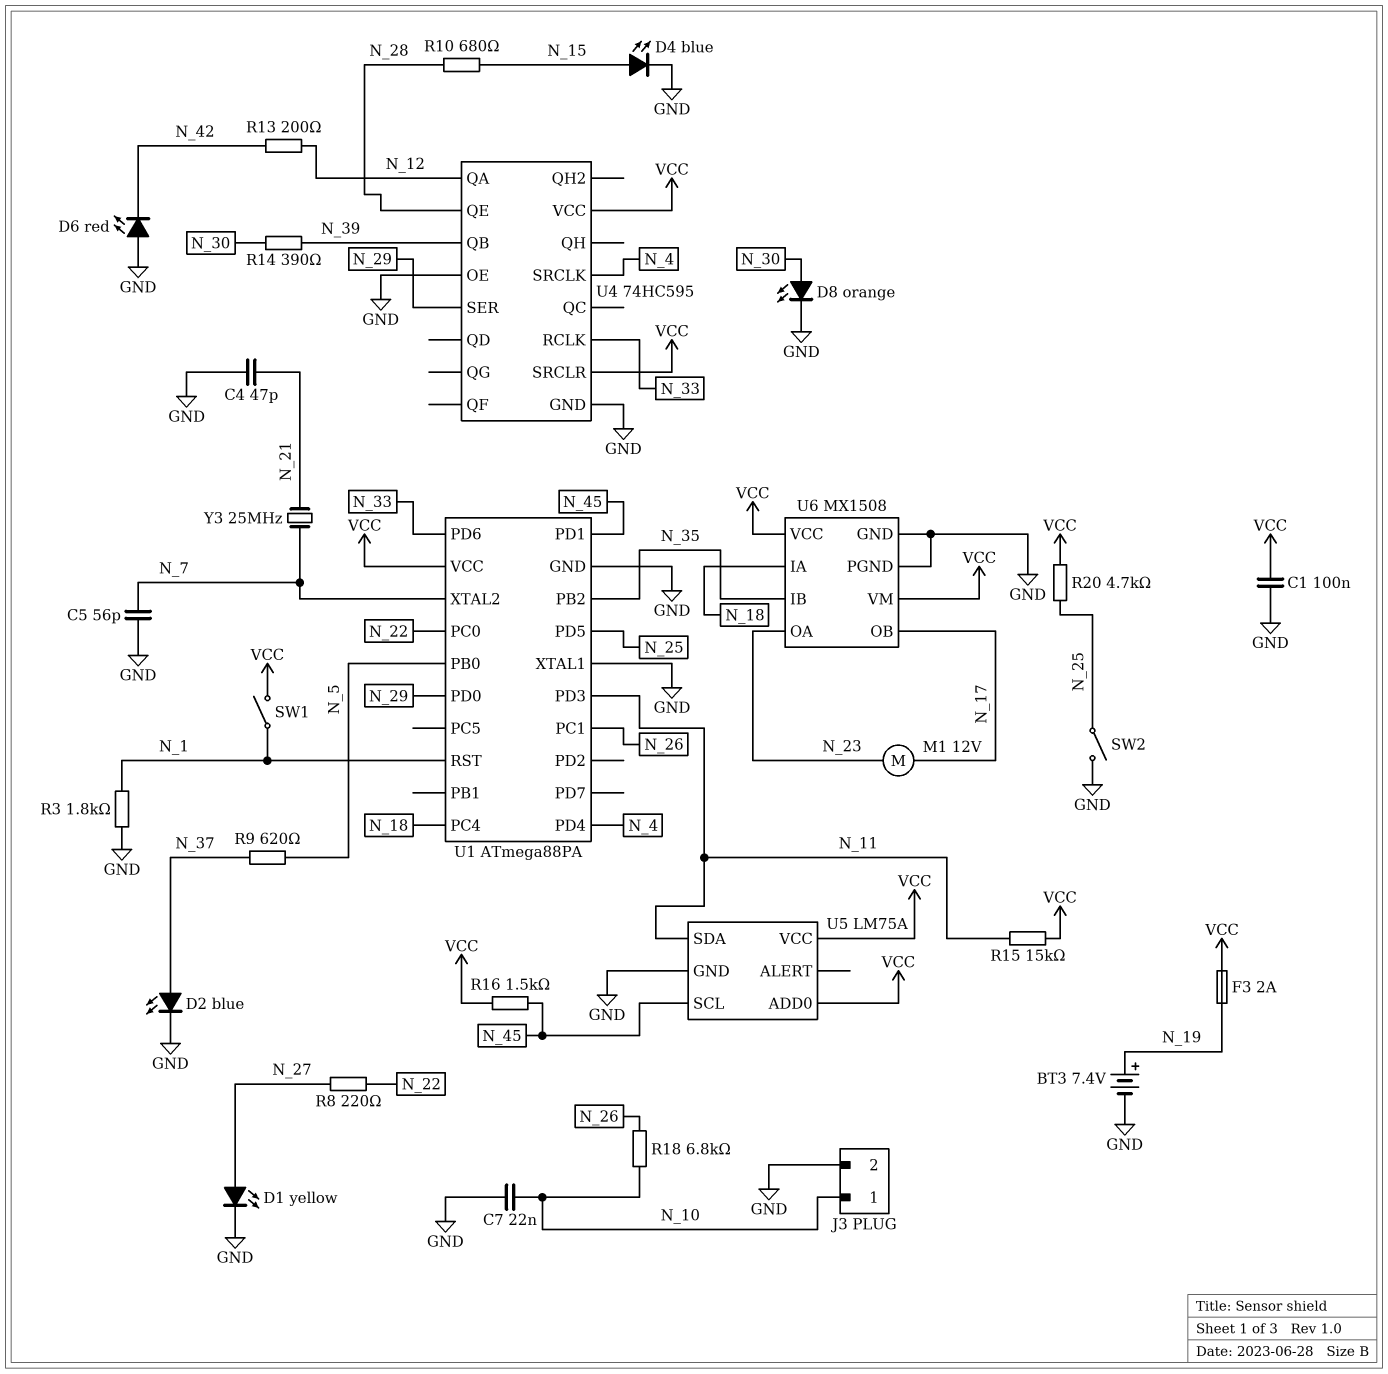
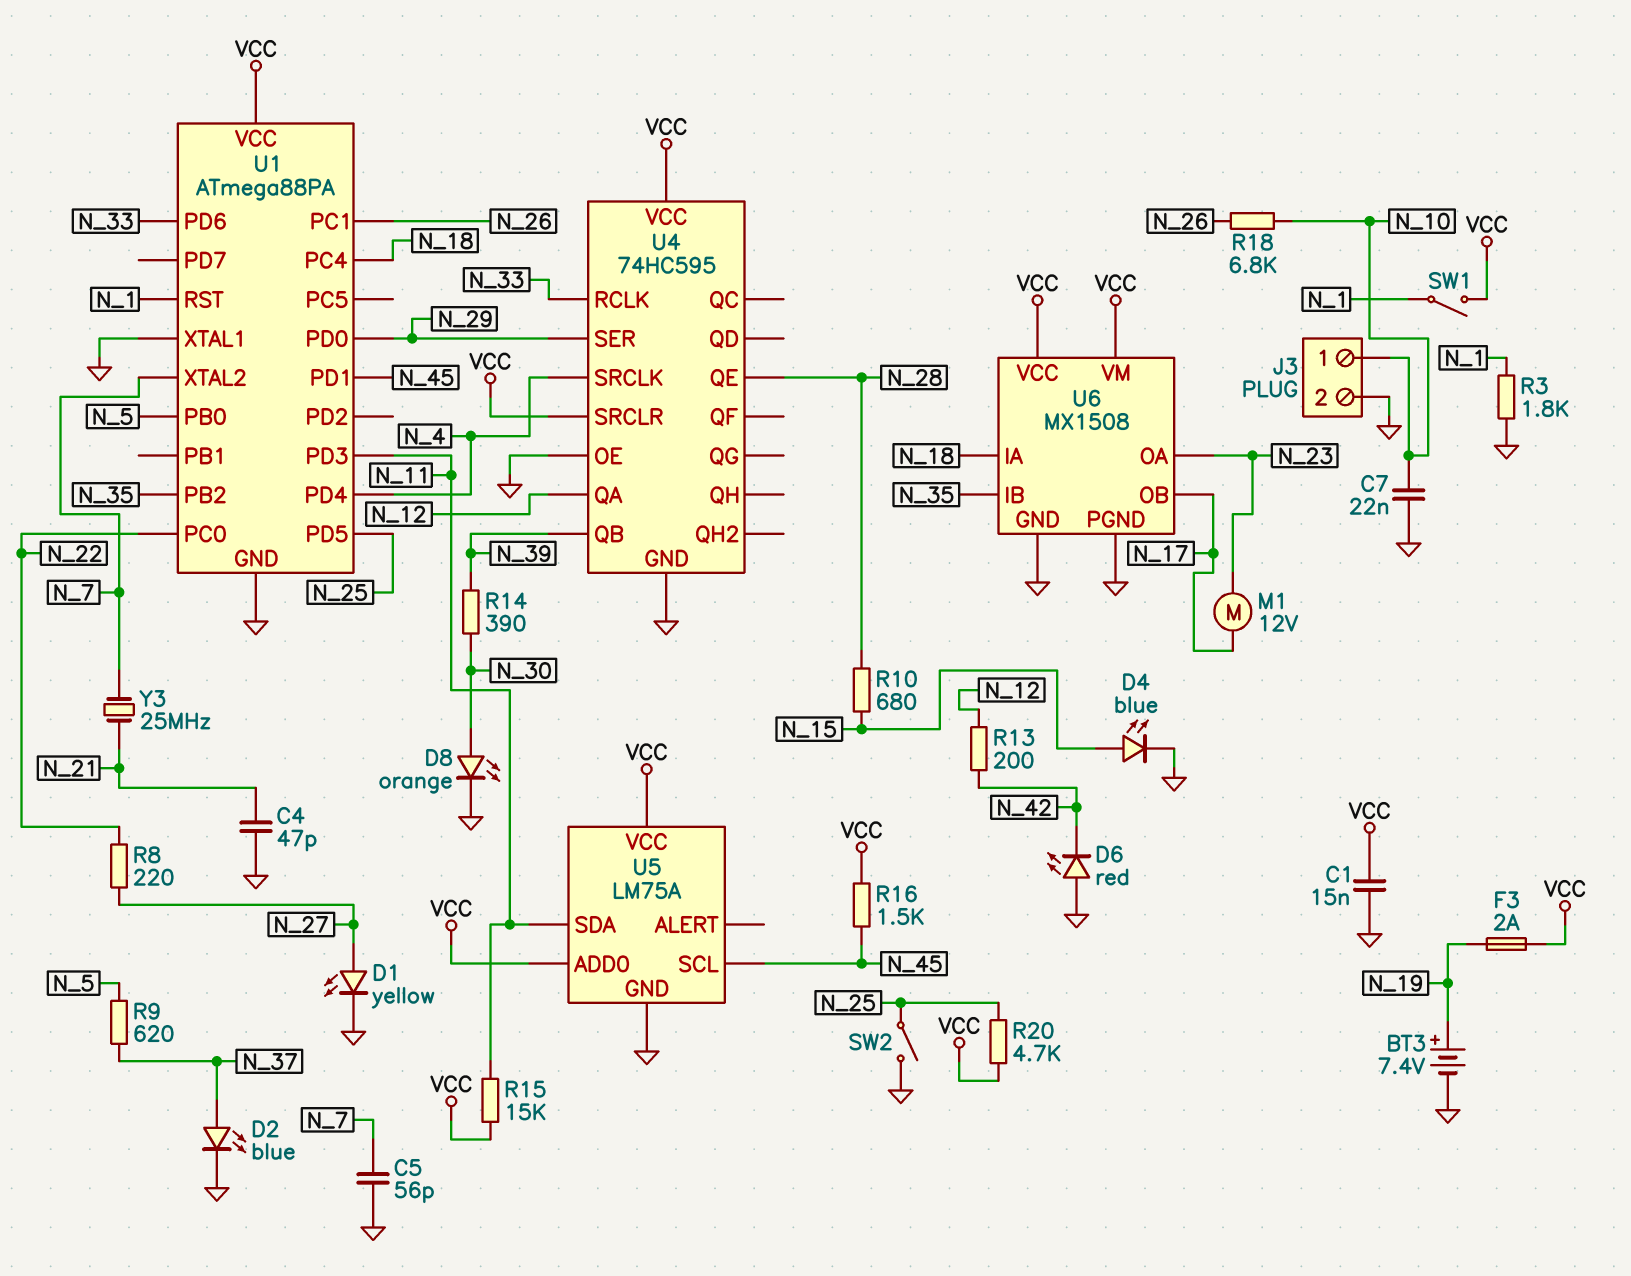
C1: 100nF (GND, VCC) -> 15nF (GND, VCC)

